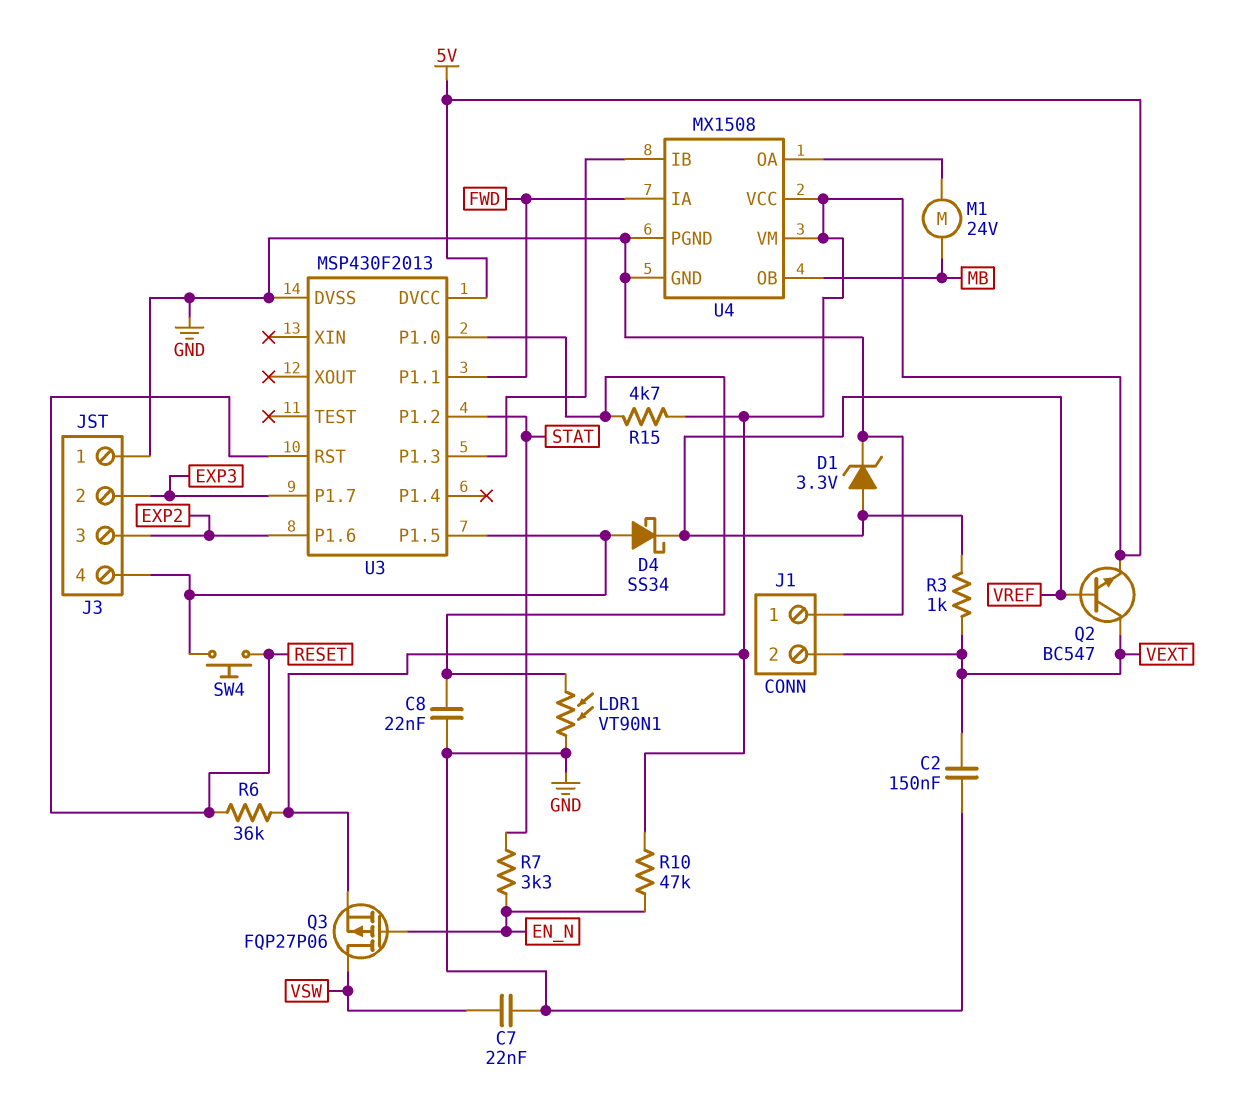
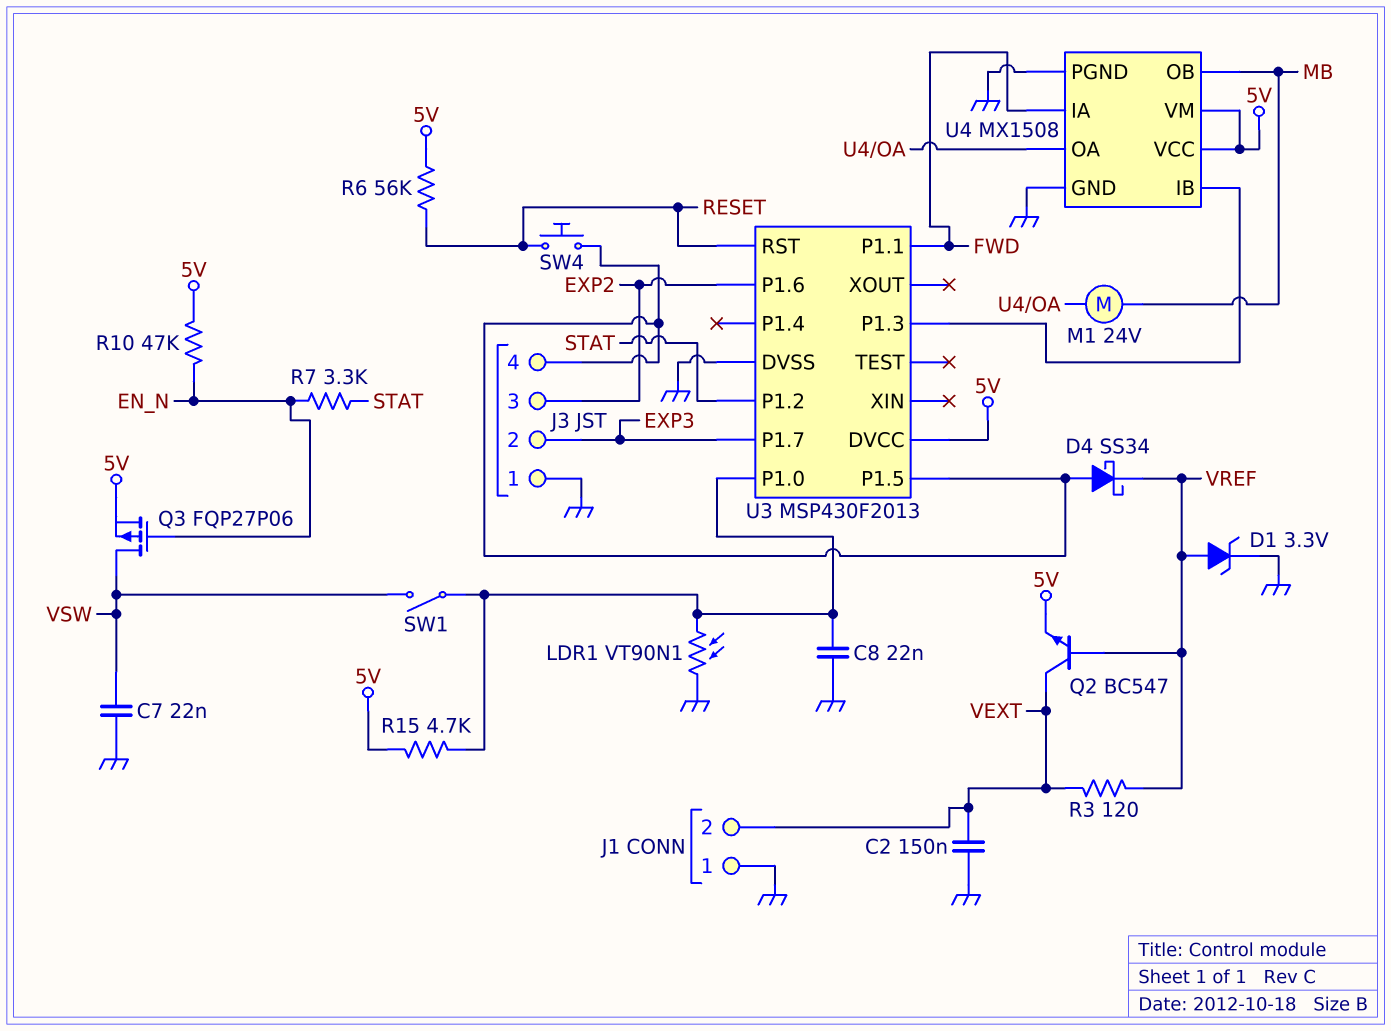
R3: 1k (VEXT, VREF) -> 120 (VEXT, VREF)
R6: 36k (5V, RESET) -> 56k (5V, RESET)
SW1: none -> switch (U3/P1.0, VSW)

